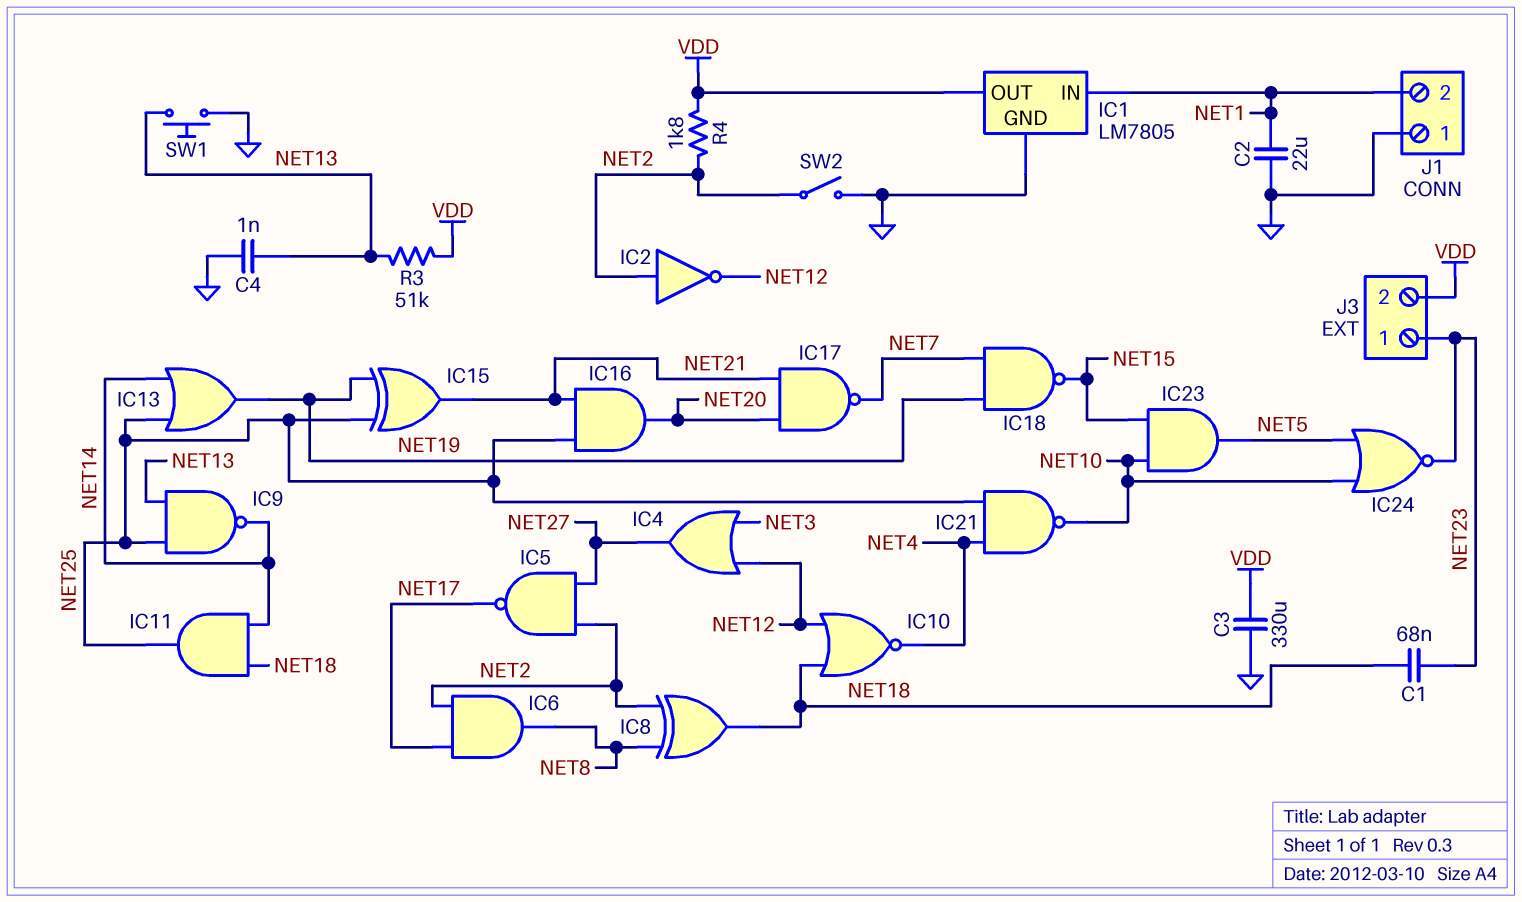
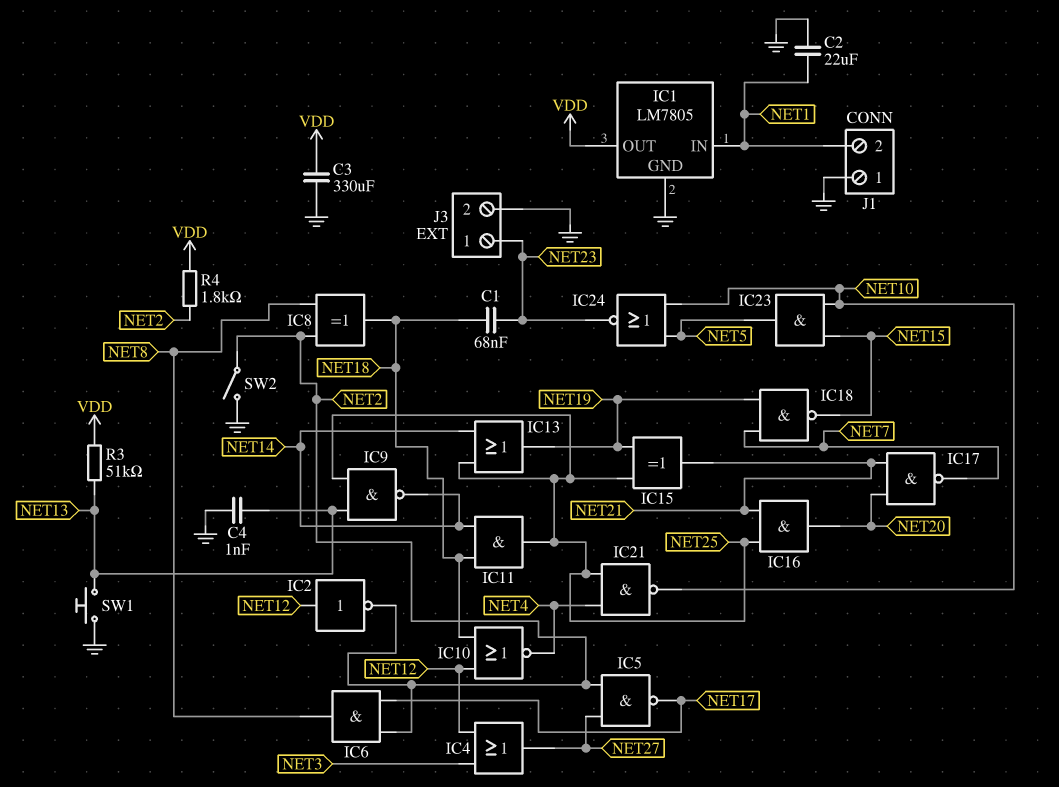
IC2: NOT (in NET2, out NET12) -> NOT (in NET12, out NET2)
J3 pin 2: VDD -> GND

